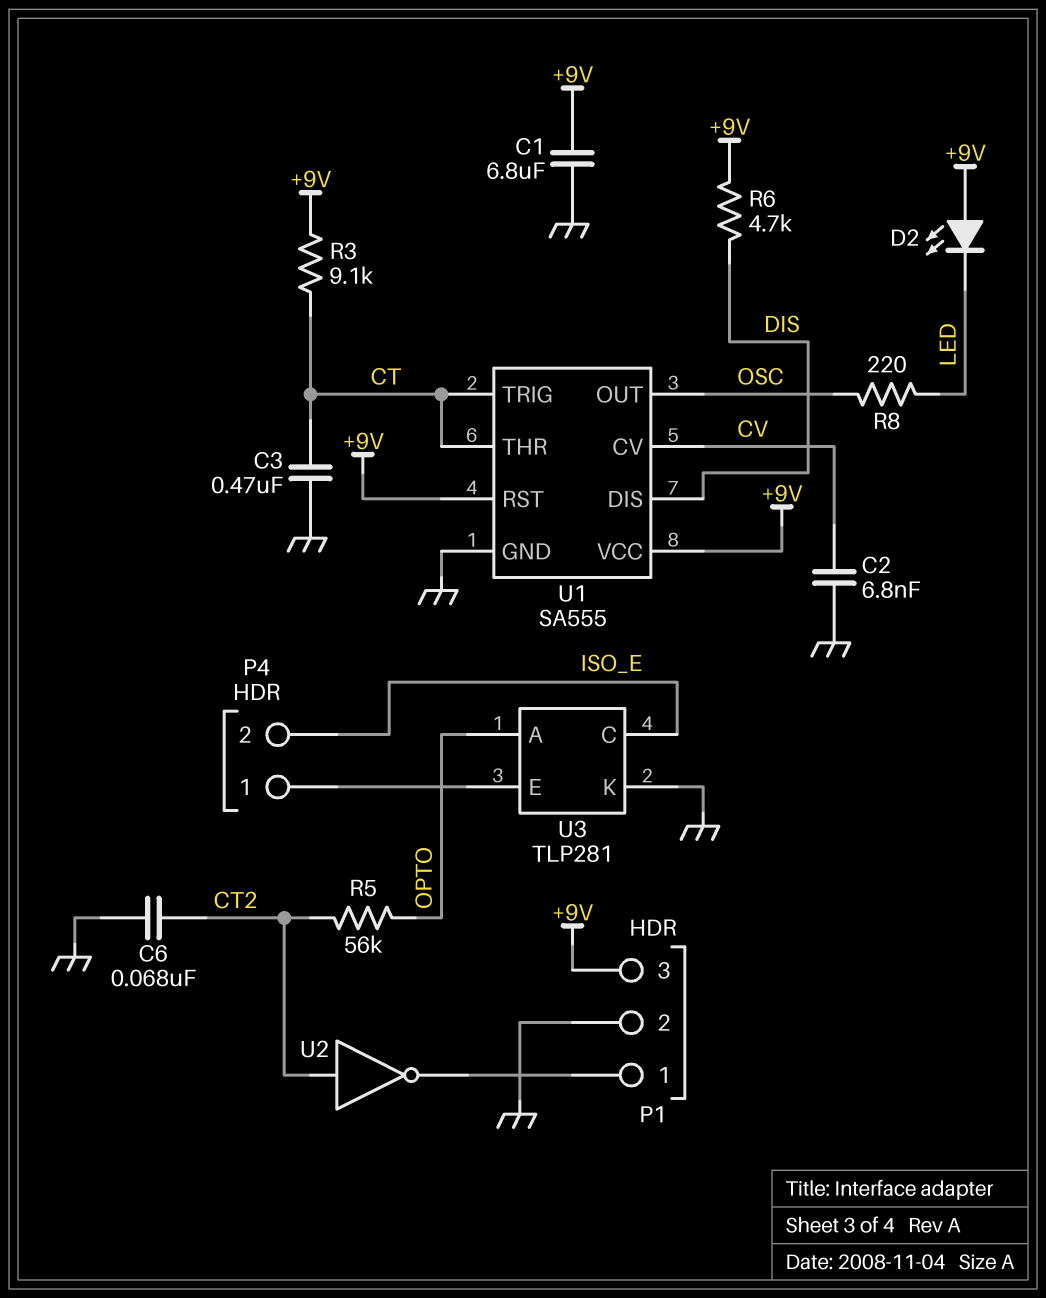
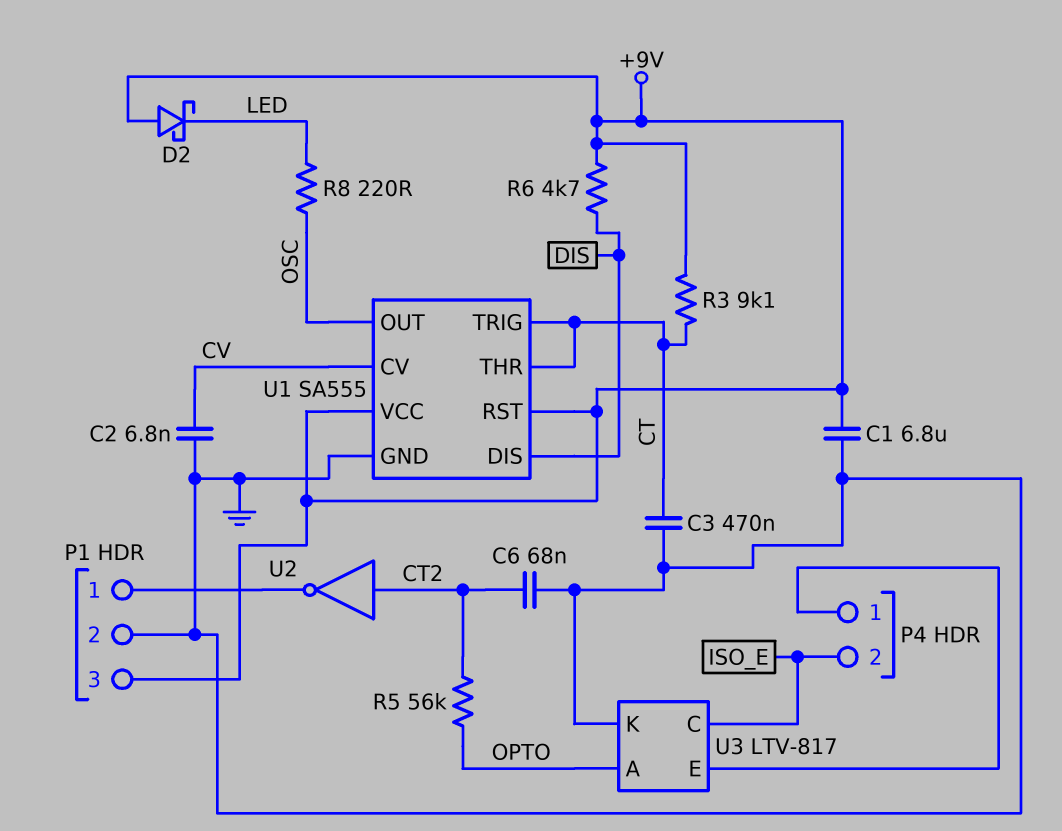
D2: LED (A +9V, K LED) -> schottky (A +9V, K LED)
U3: TLP281 -> LTV-817

